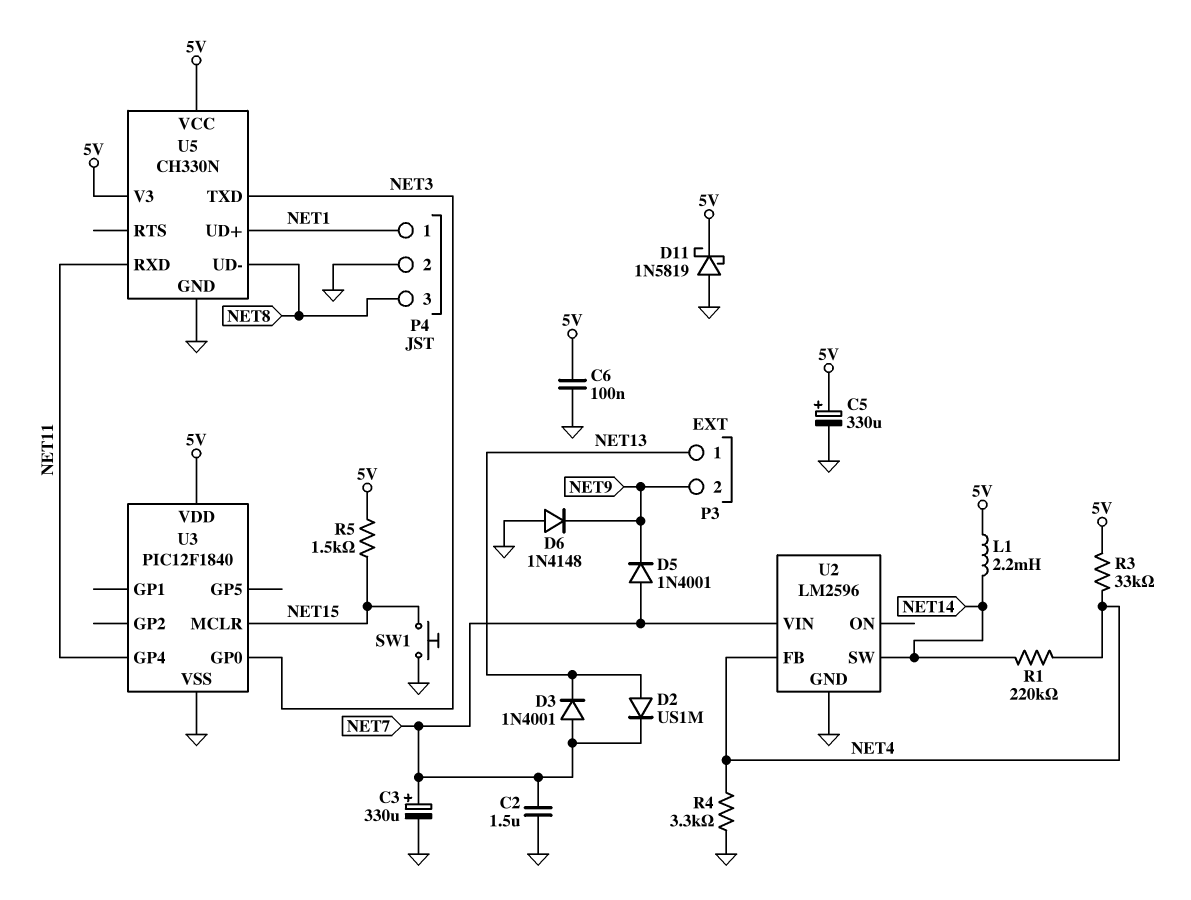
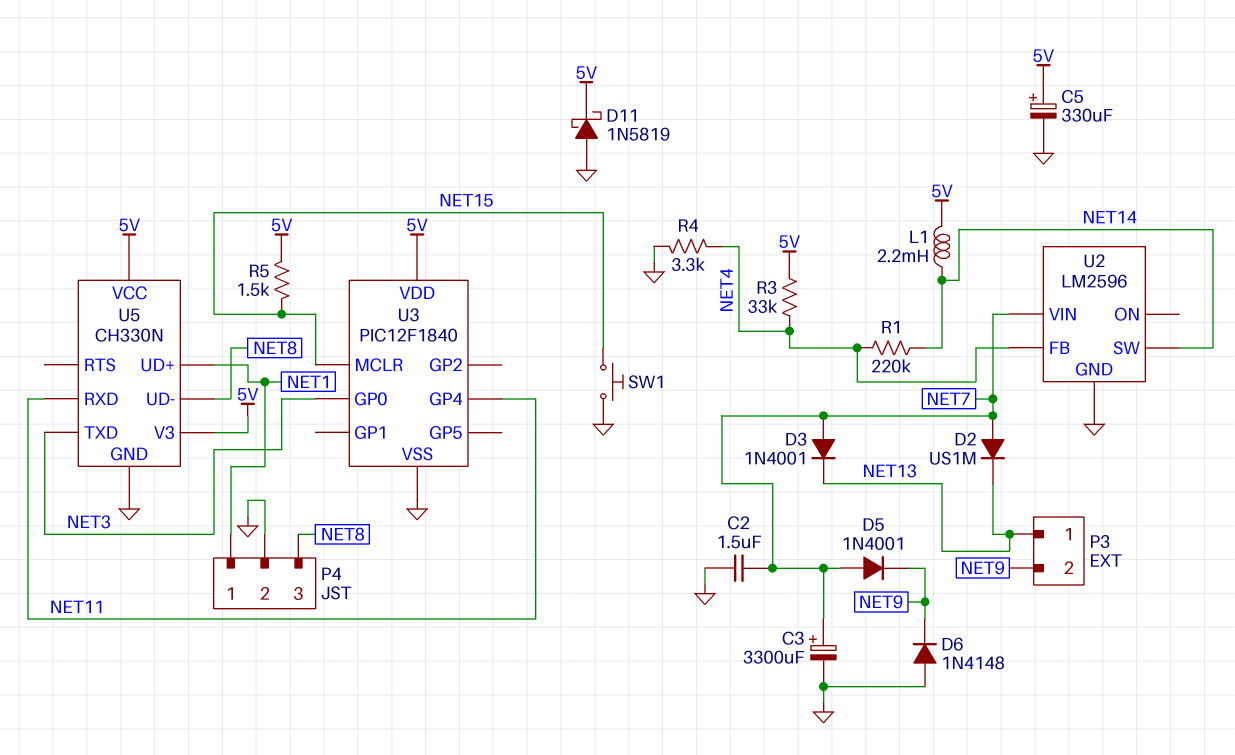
C3: 330uF (plus NET7, minus GND) -> 3300uF (plus NET7, minus GND)
C6: 100nF (5V, GND) -> none
D2: diode US1M (A NET13, K NET7) -> diode US1M (A NET7, K NET13)

